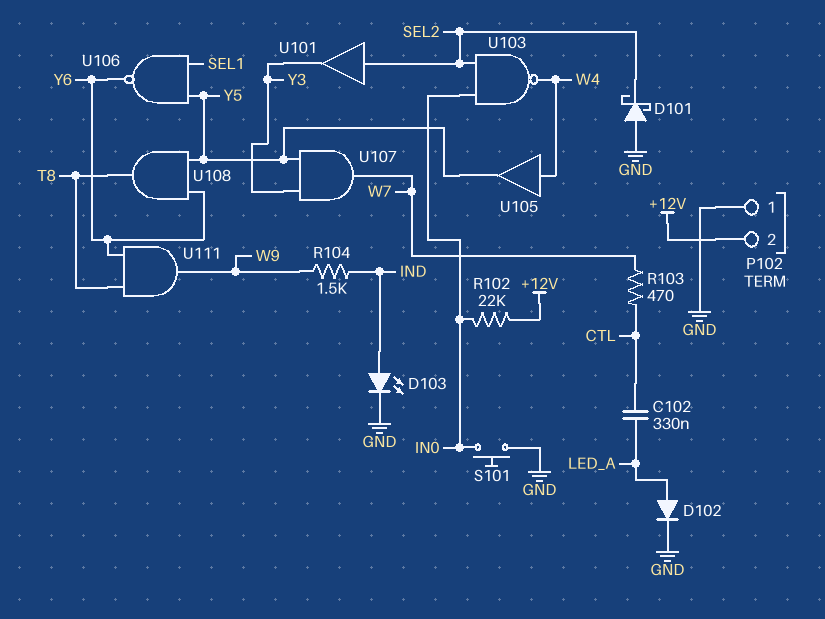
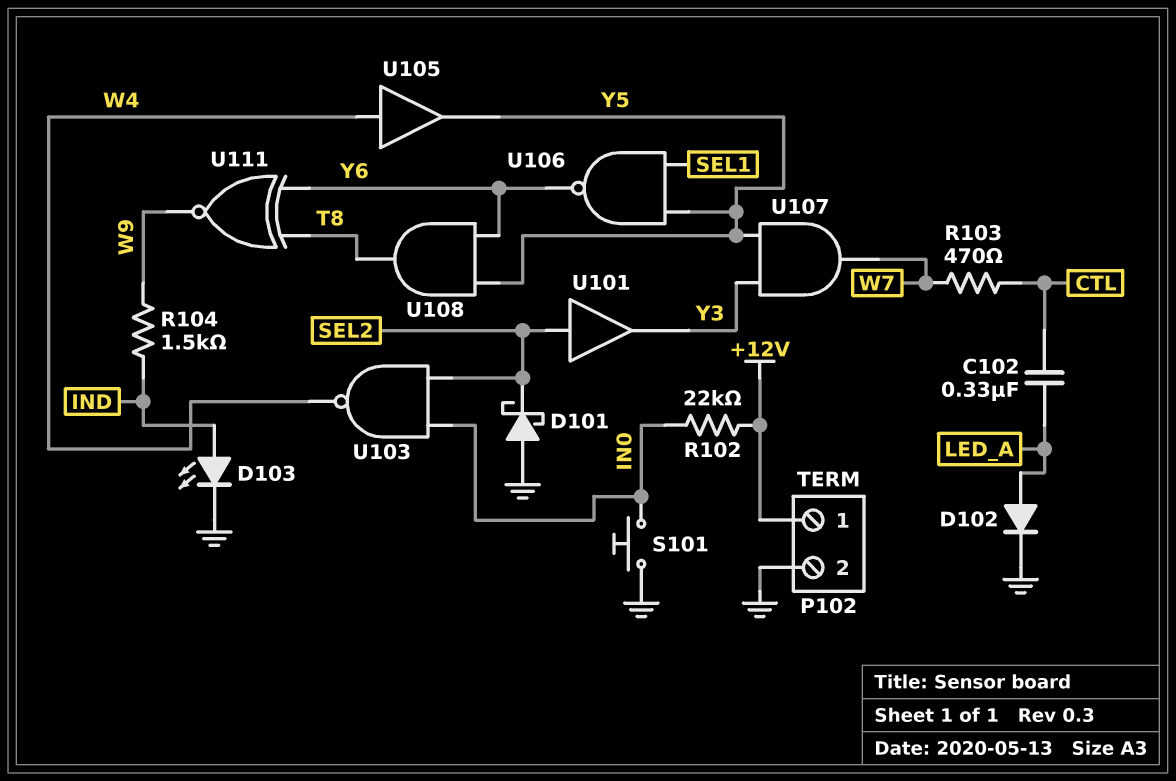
P102 pin 1: GND -> +12V
P102 pin 2: +12V -> GND
U111: AND (in T8, in Y6, out W9) -> XNOR (in T8, in Y6, out W9)

